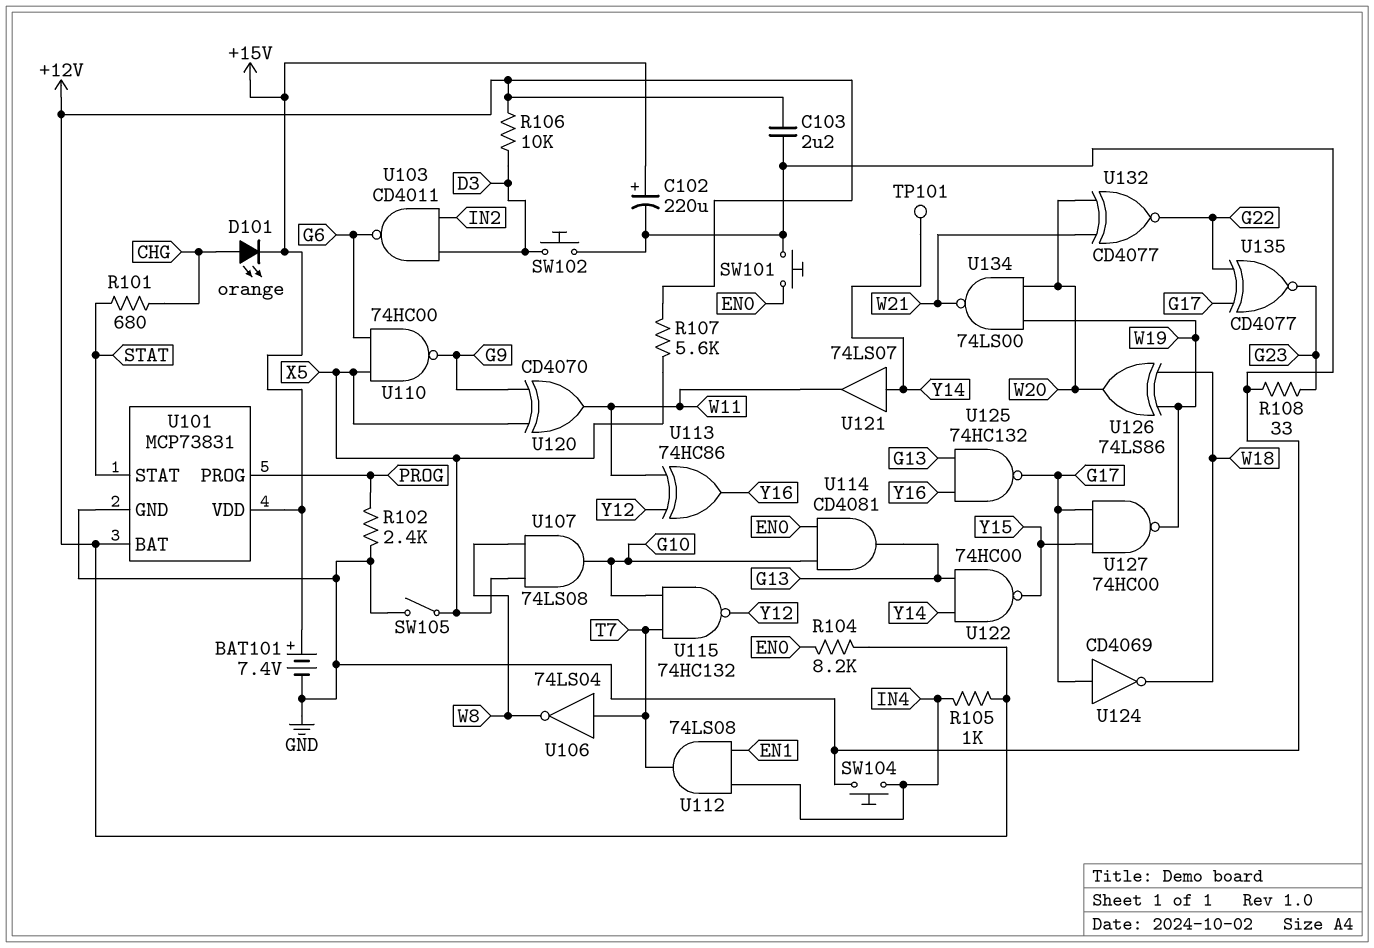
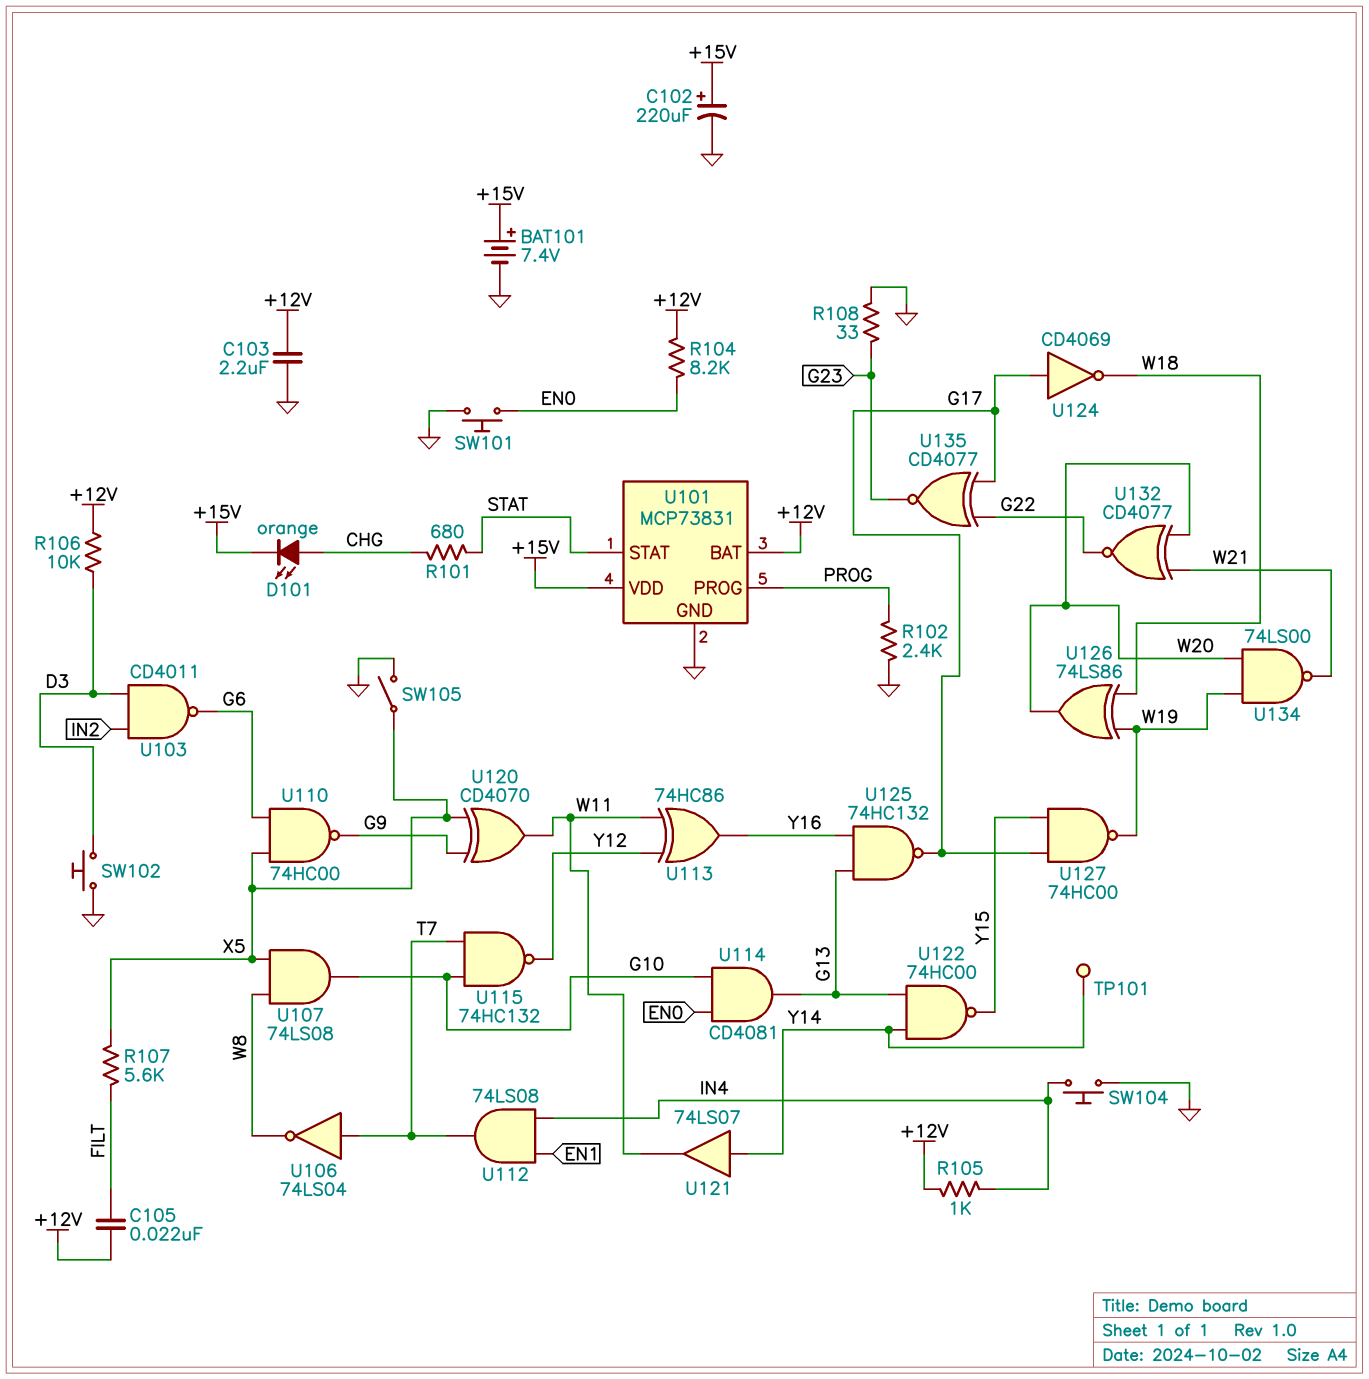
C105: none -> 22nF (+12V, FILT)
R107: 5.6k (+12V, X5) -> 5.6k (FILT, X5)

